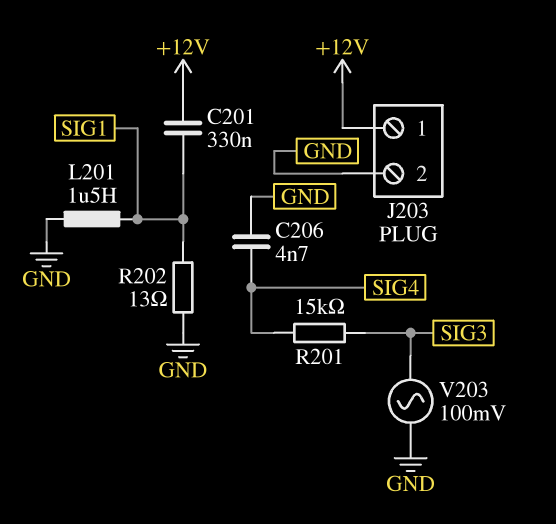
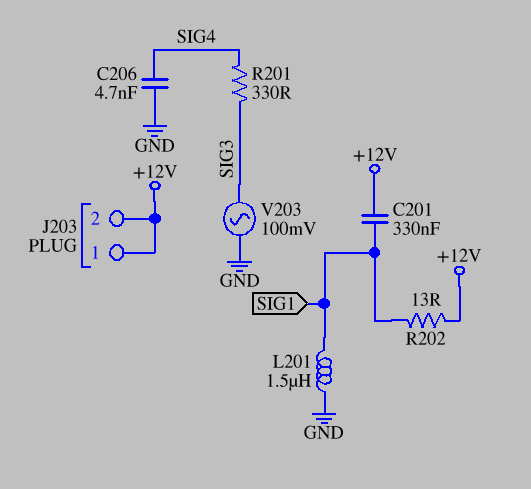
J203 pin 2: GND -> +12V
R201: 15k (SIG3, SIG4) -> 330 (SIG3, SIG4)
R202: 13 (GND, SIG1) -> 13 (+12V, SIG1)

